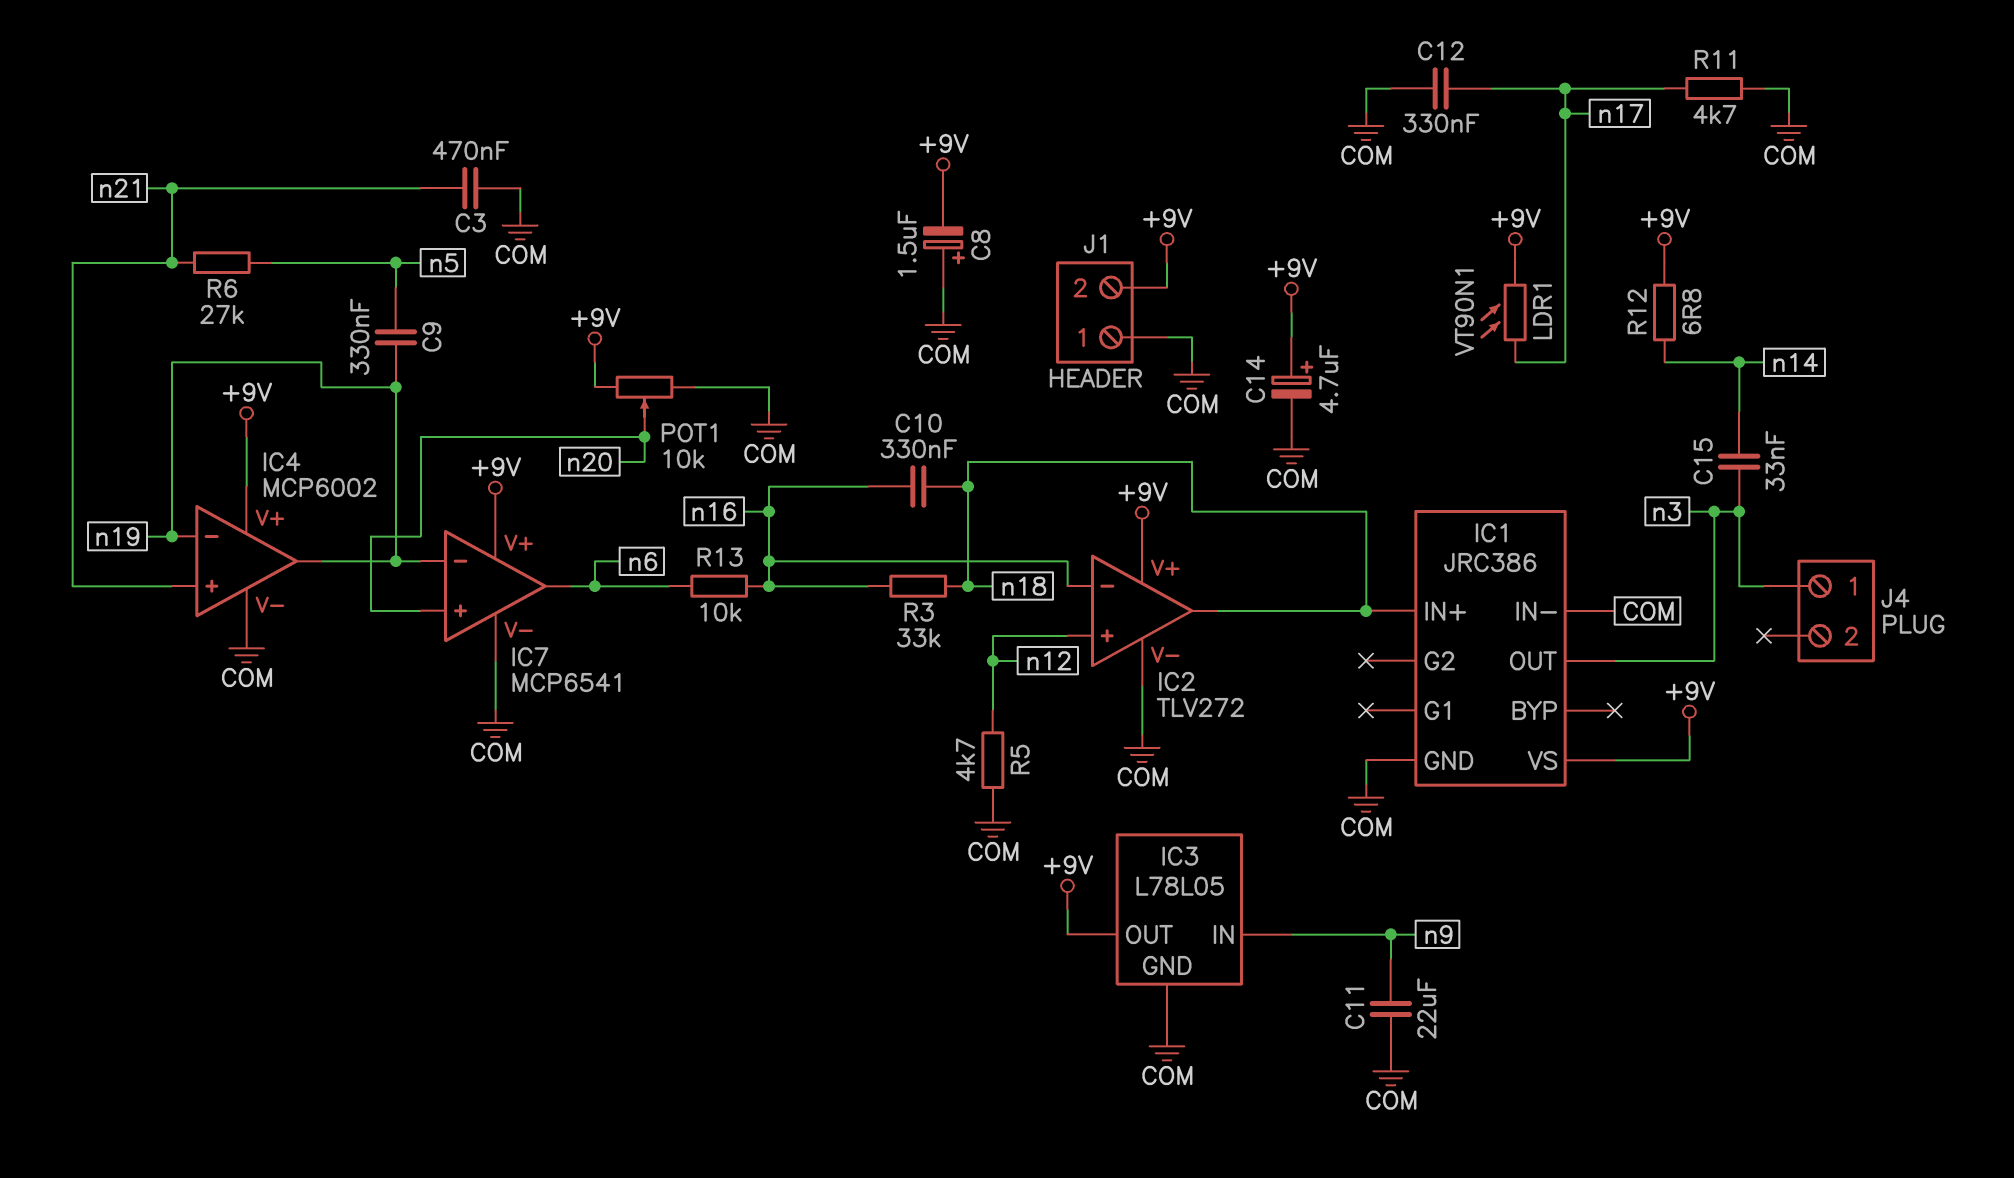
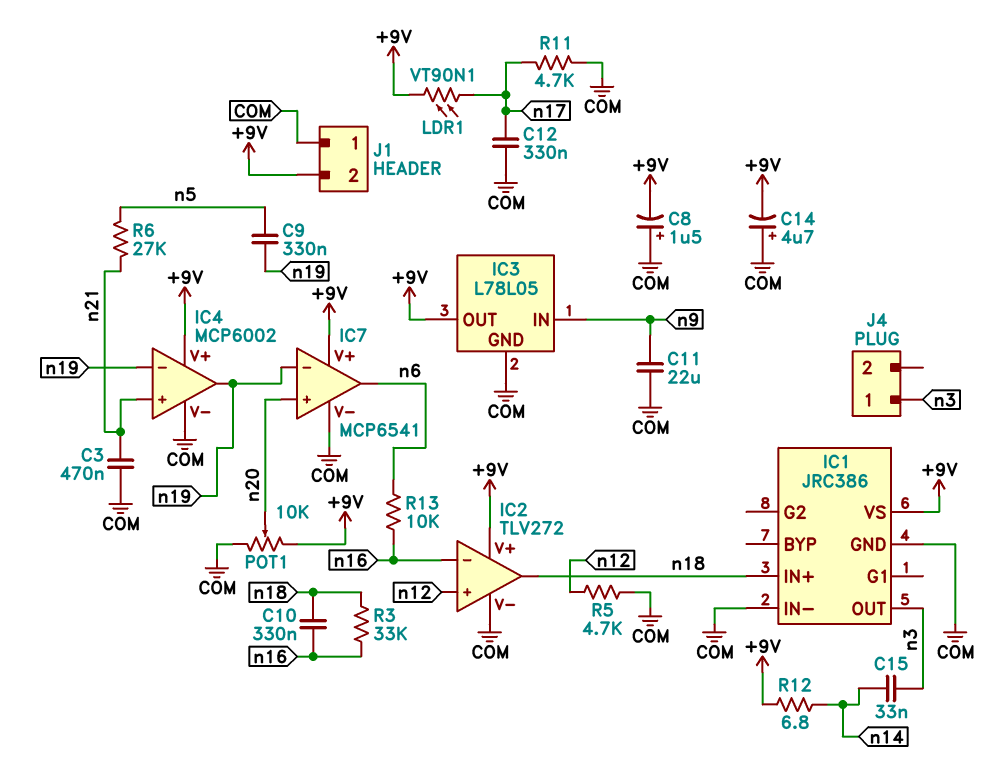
C14: 4.7uF (plus +9V, minus COM) -> 4.7uF (plus COM, minus +9V)

